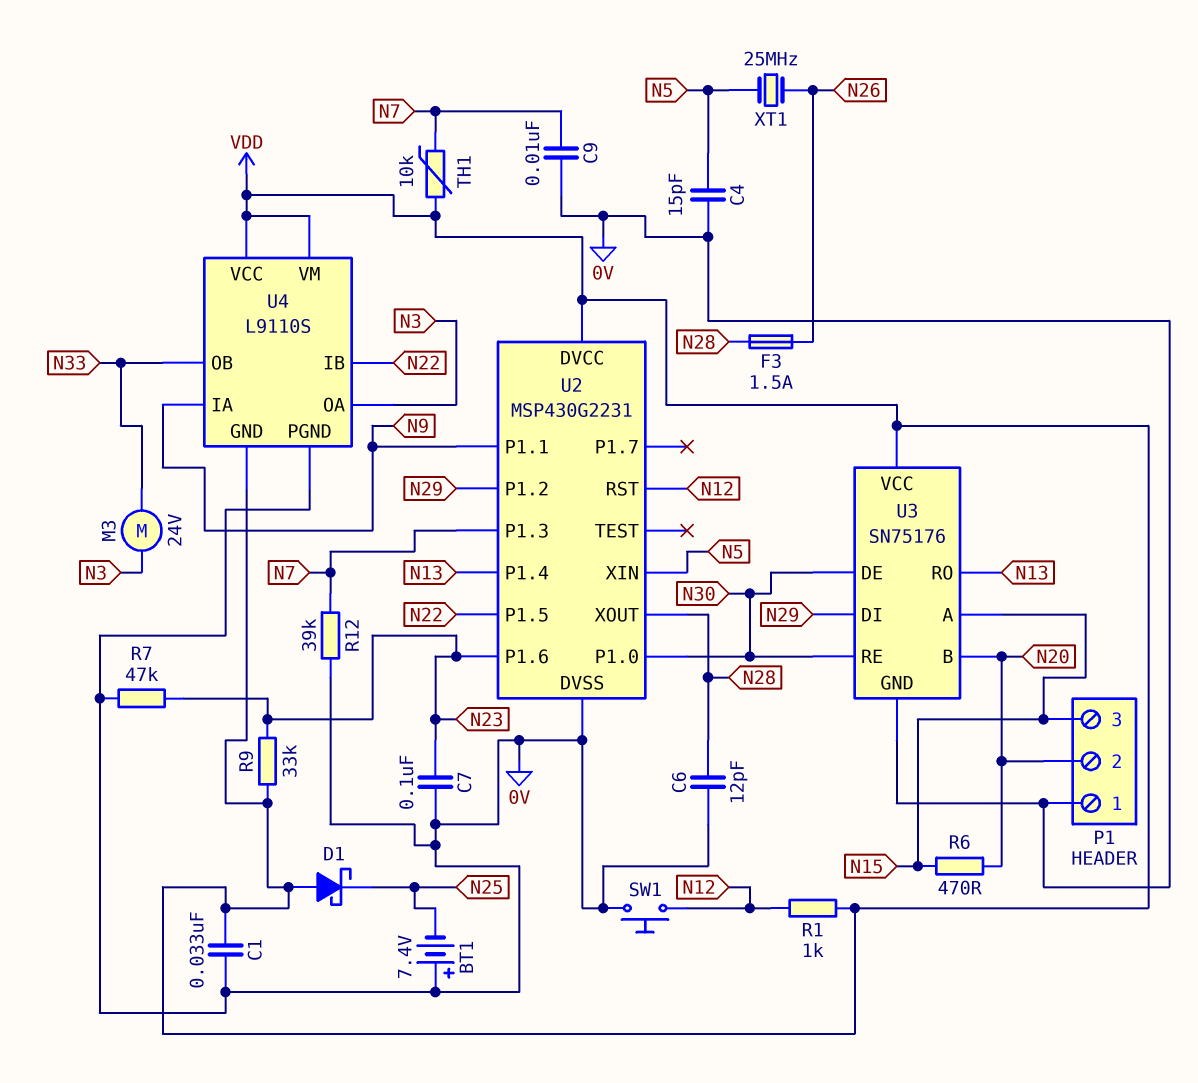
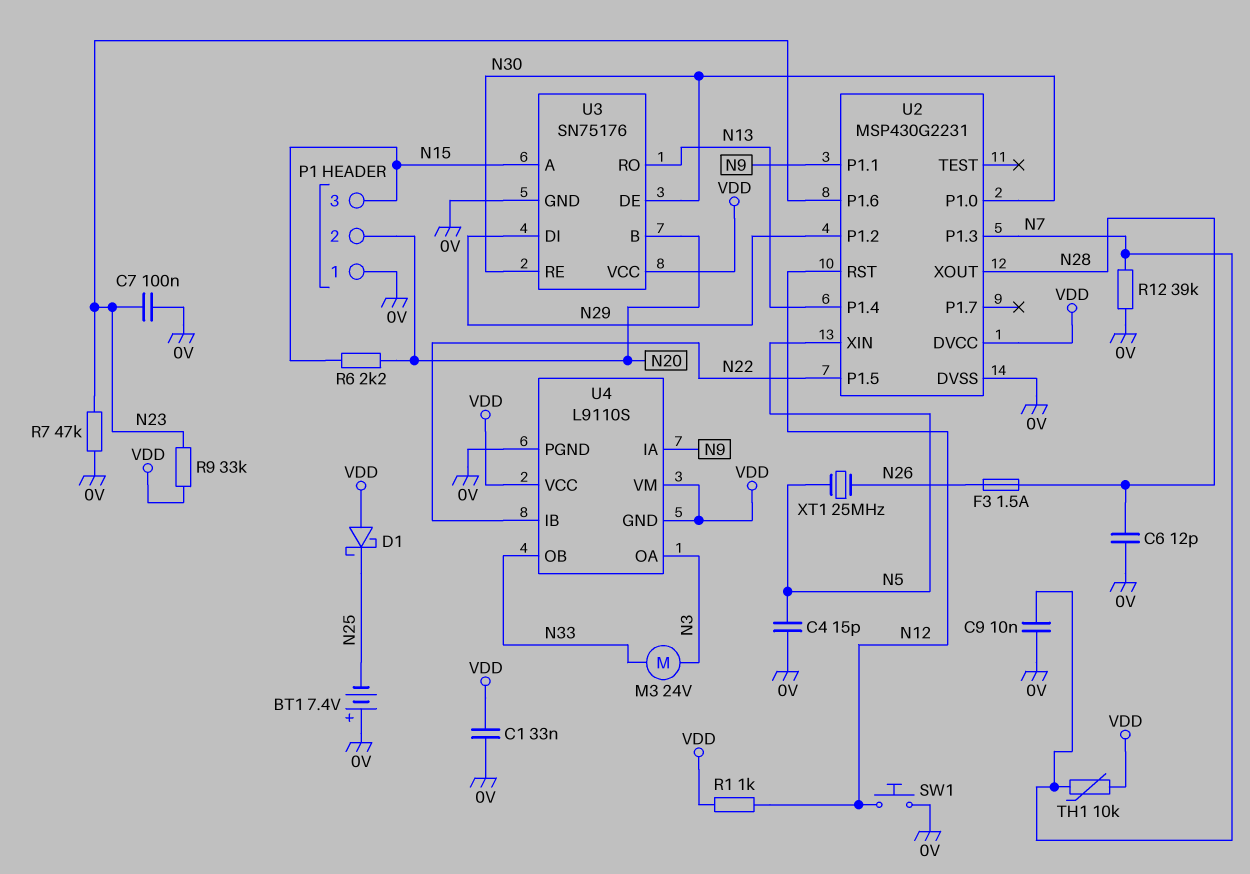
R6: 470 (N15, N20) -> 2.2k (N15, N20)

